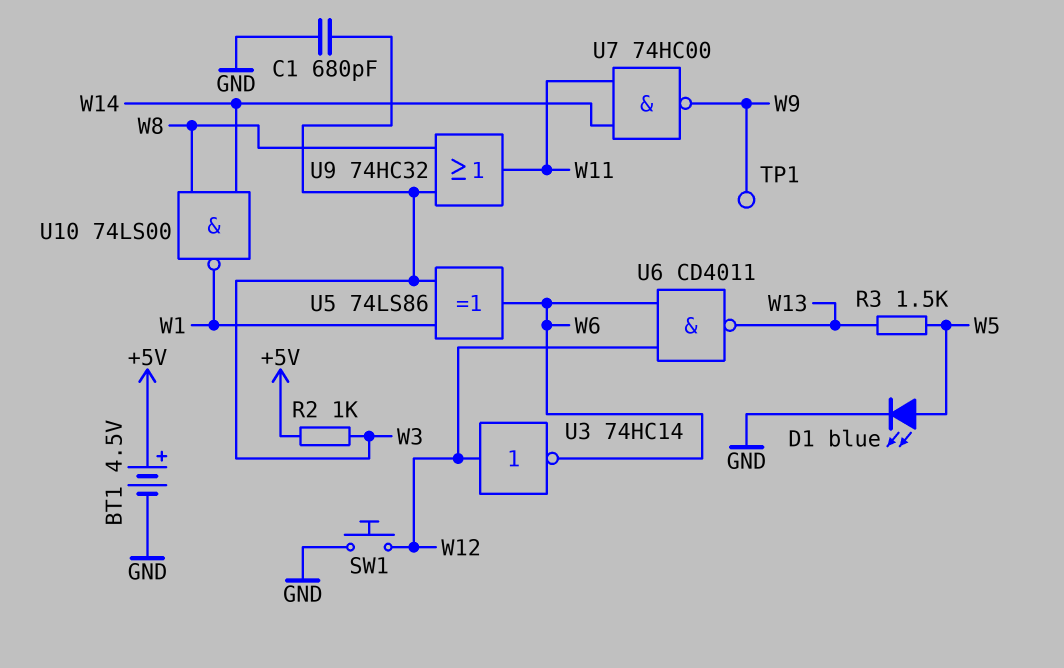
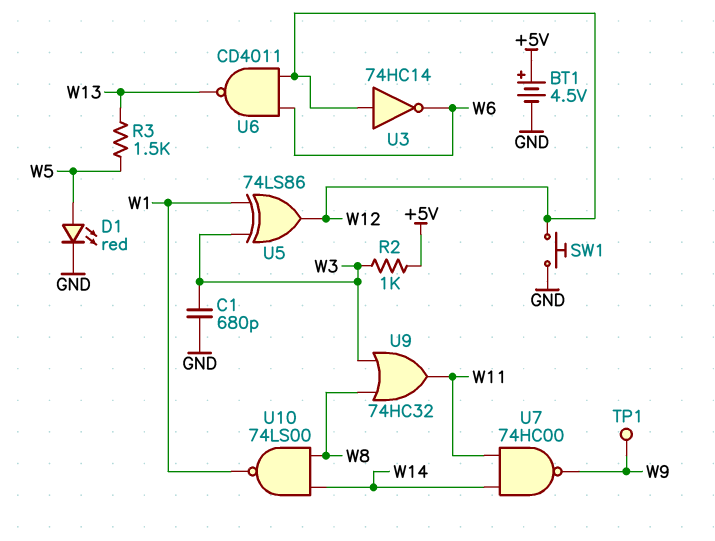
D1: LED blue (A W5, K GND) -> LED red (A W5, K GND)
U5: XOR 74LS86 (in W1, in W3, out W6) -> XOR 74LS86 (in W1, in W3, out W12)

